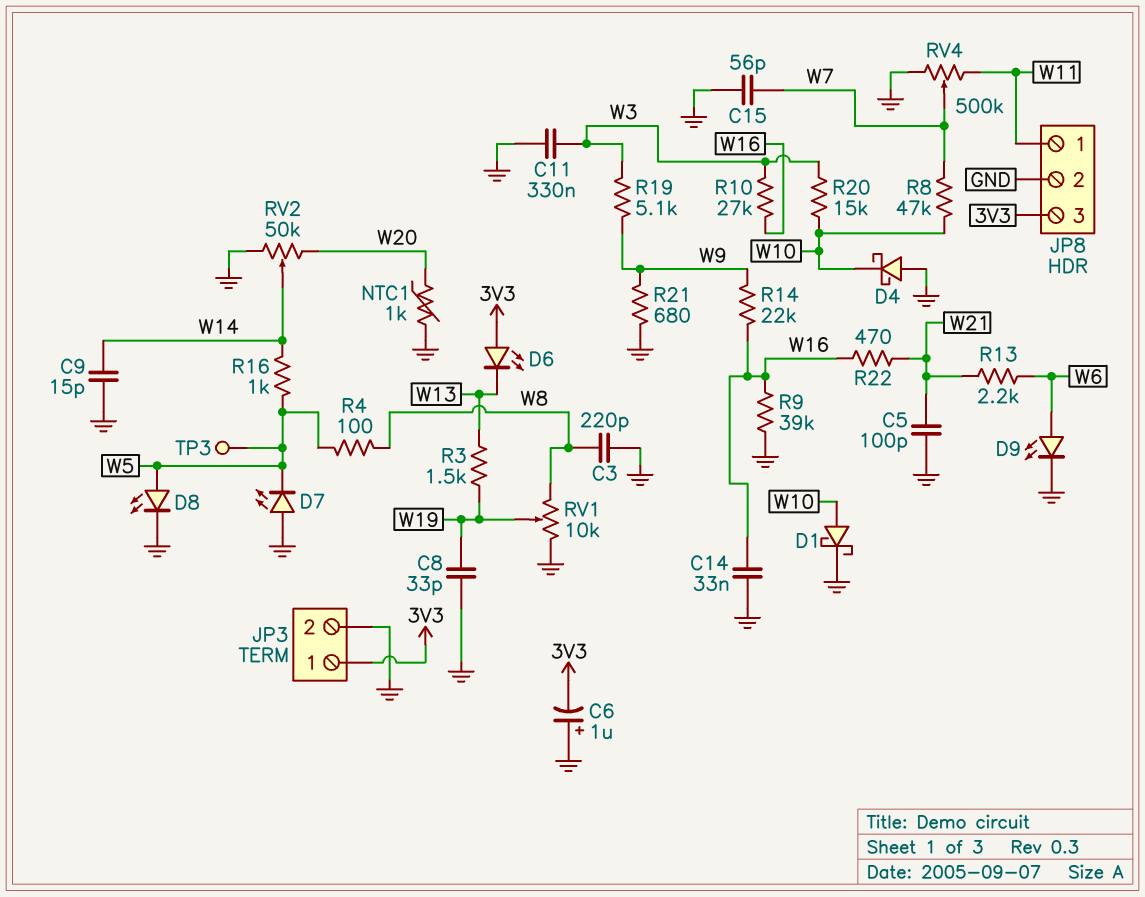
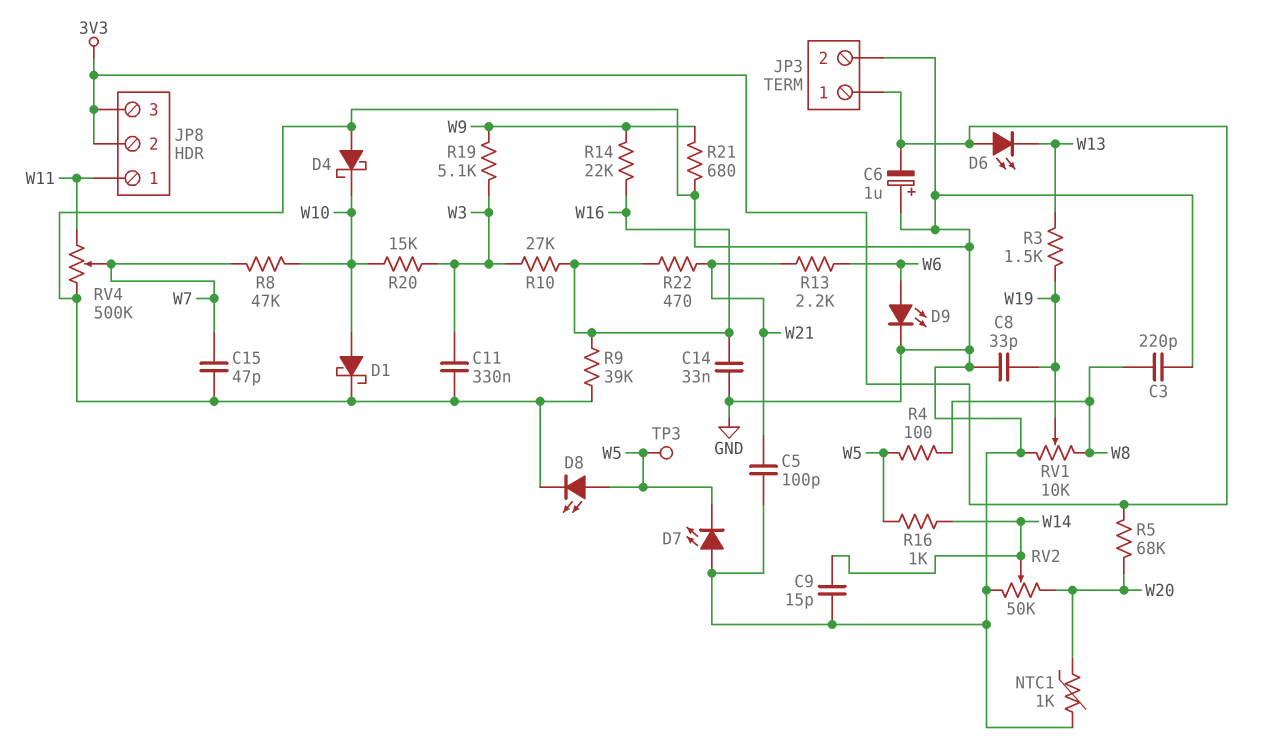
C15: 56pF (GND, W7) -> 47pF (GND, W7)
JP8 pin 2: GND -> 3V3
R5: none -> 68k (3V3, W20)

